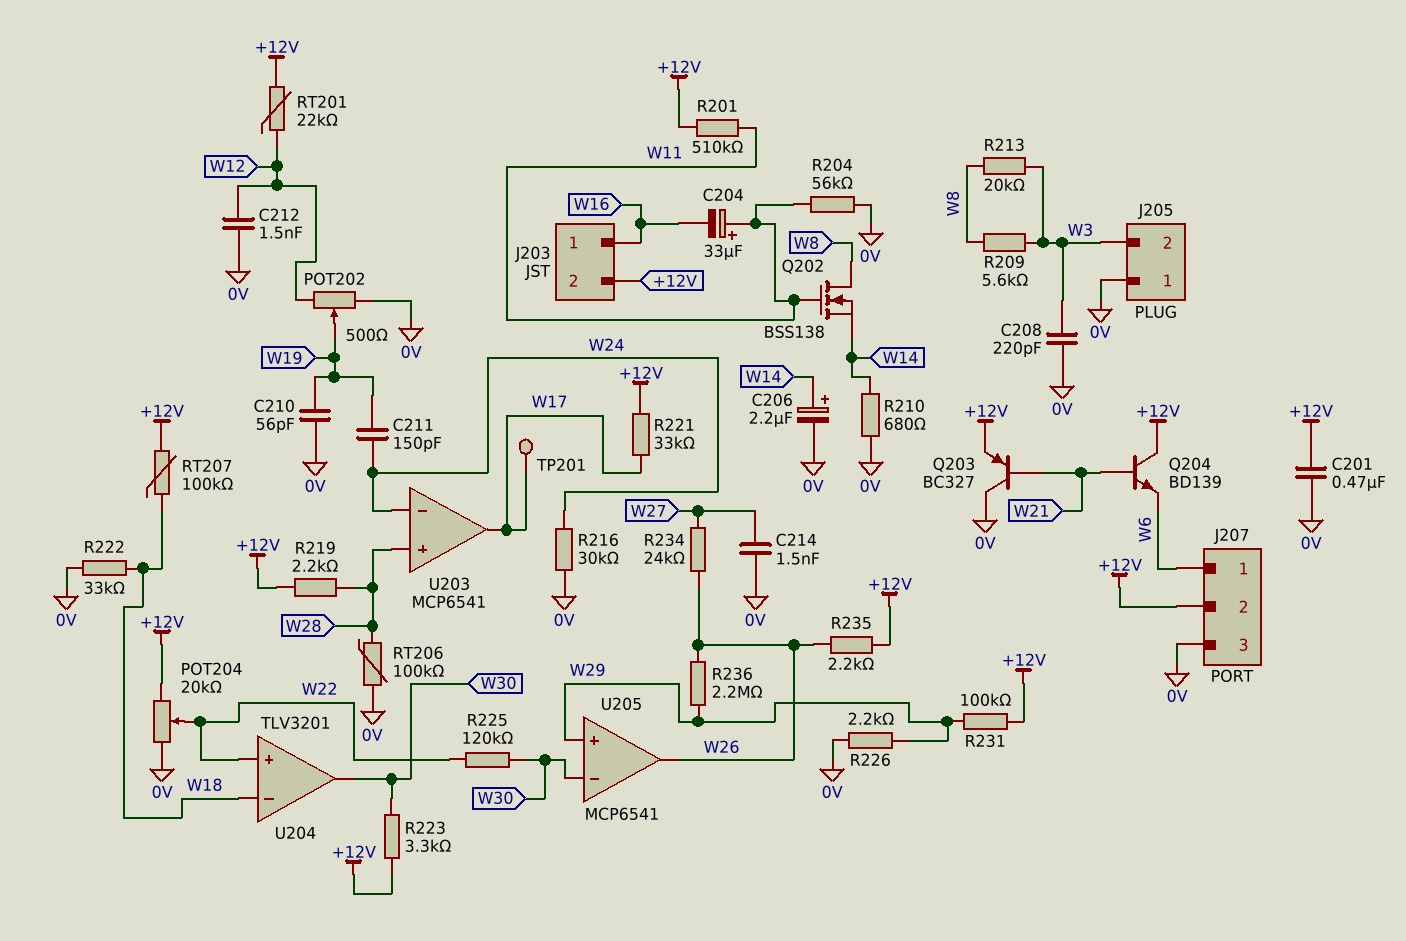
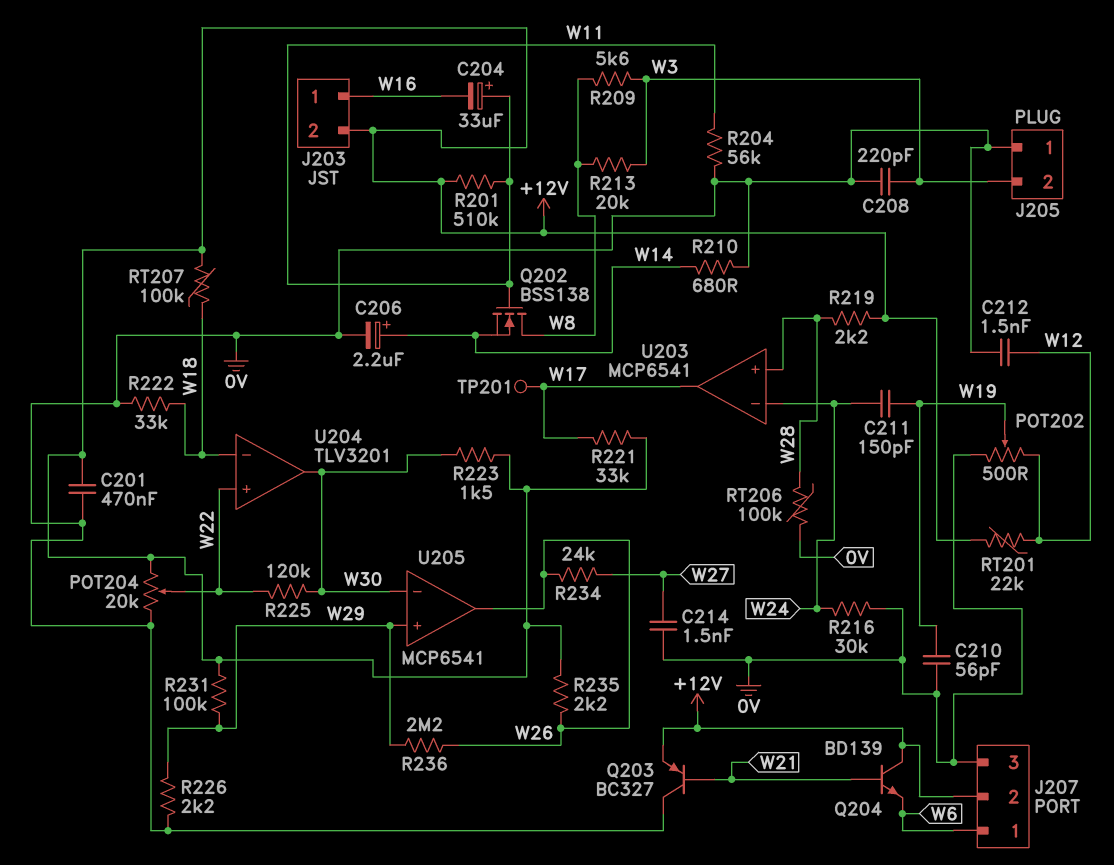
R223: 3.3k (+12V, W30) -> 1.5k (+12V, W30)

